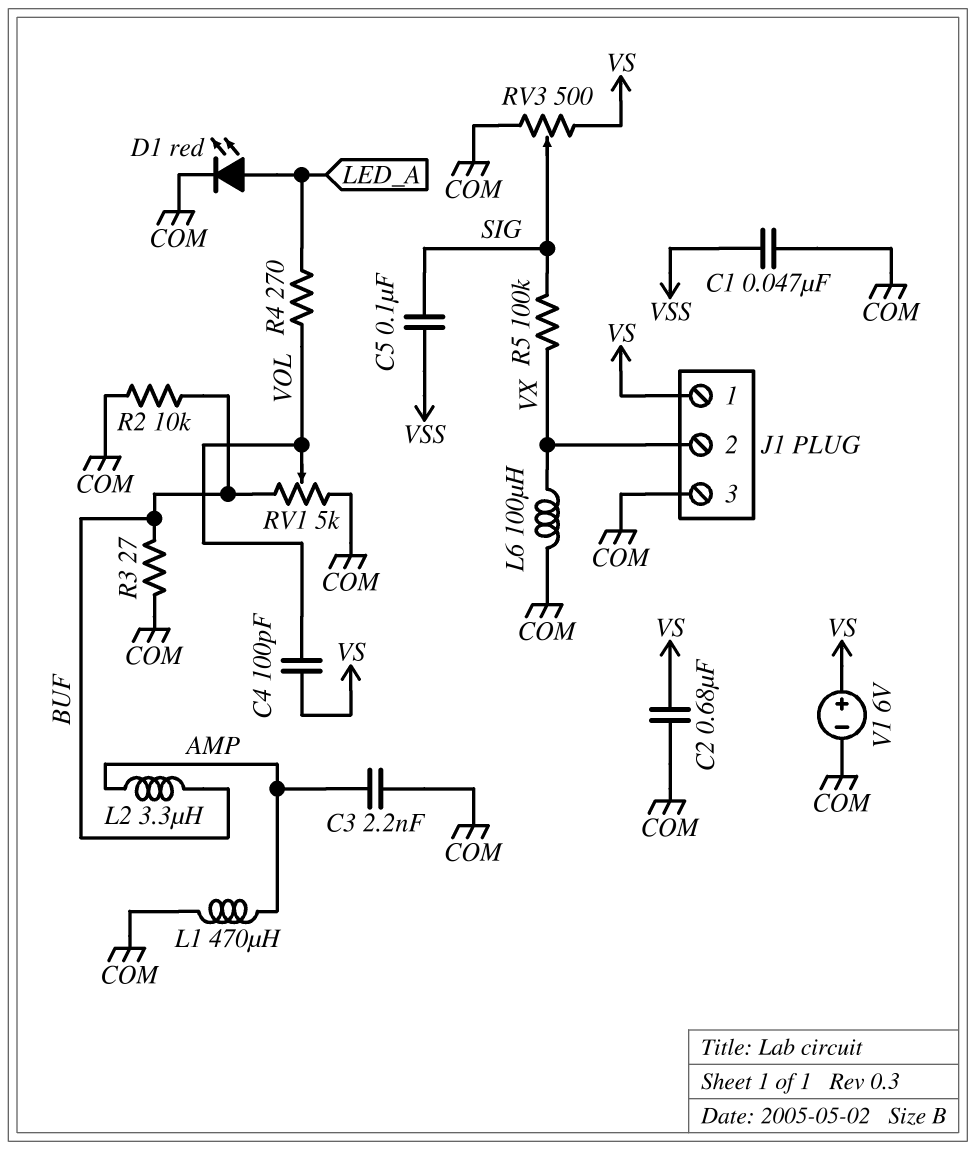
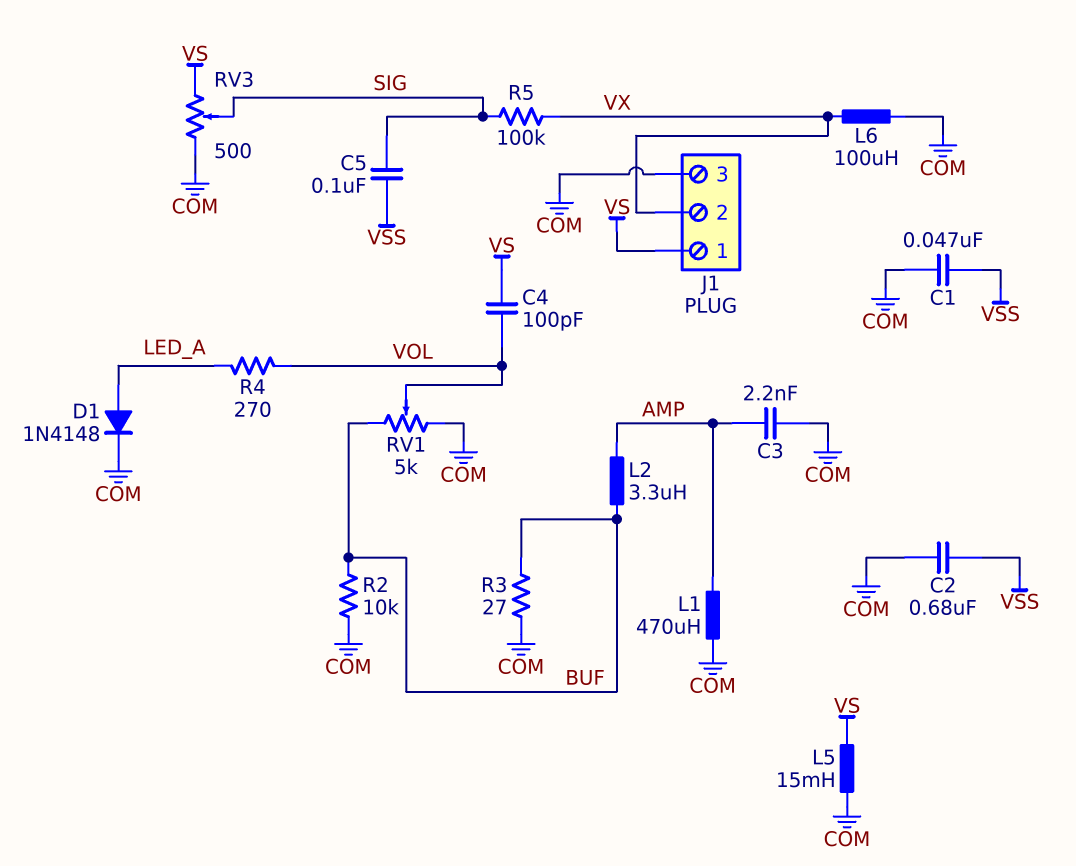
C2: 680nF (COM, VS) -> 680nF (COM, VSS)
D1: LED red (A LED_A, K COM) -> diode 1N4148 (A LED_A, K COM)
L5: none -> 15mH (COM, VS)
V1: 6V (plus VS, minus COM) -> none

